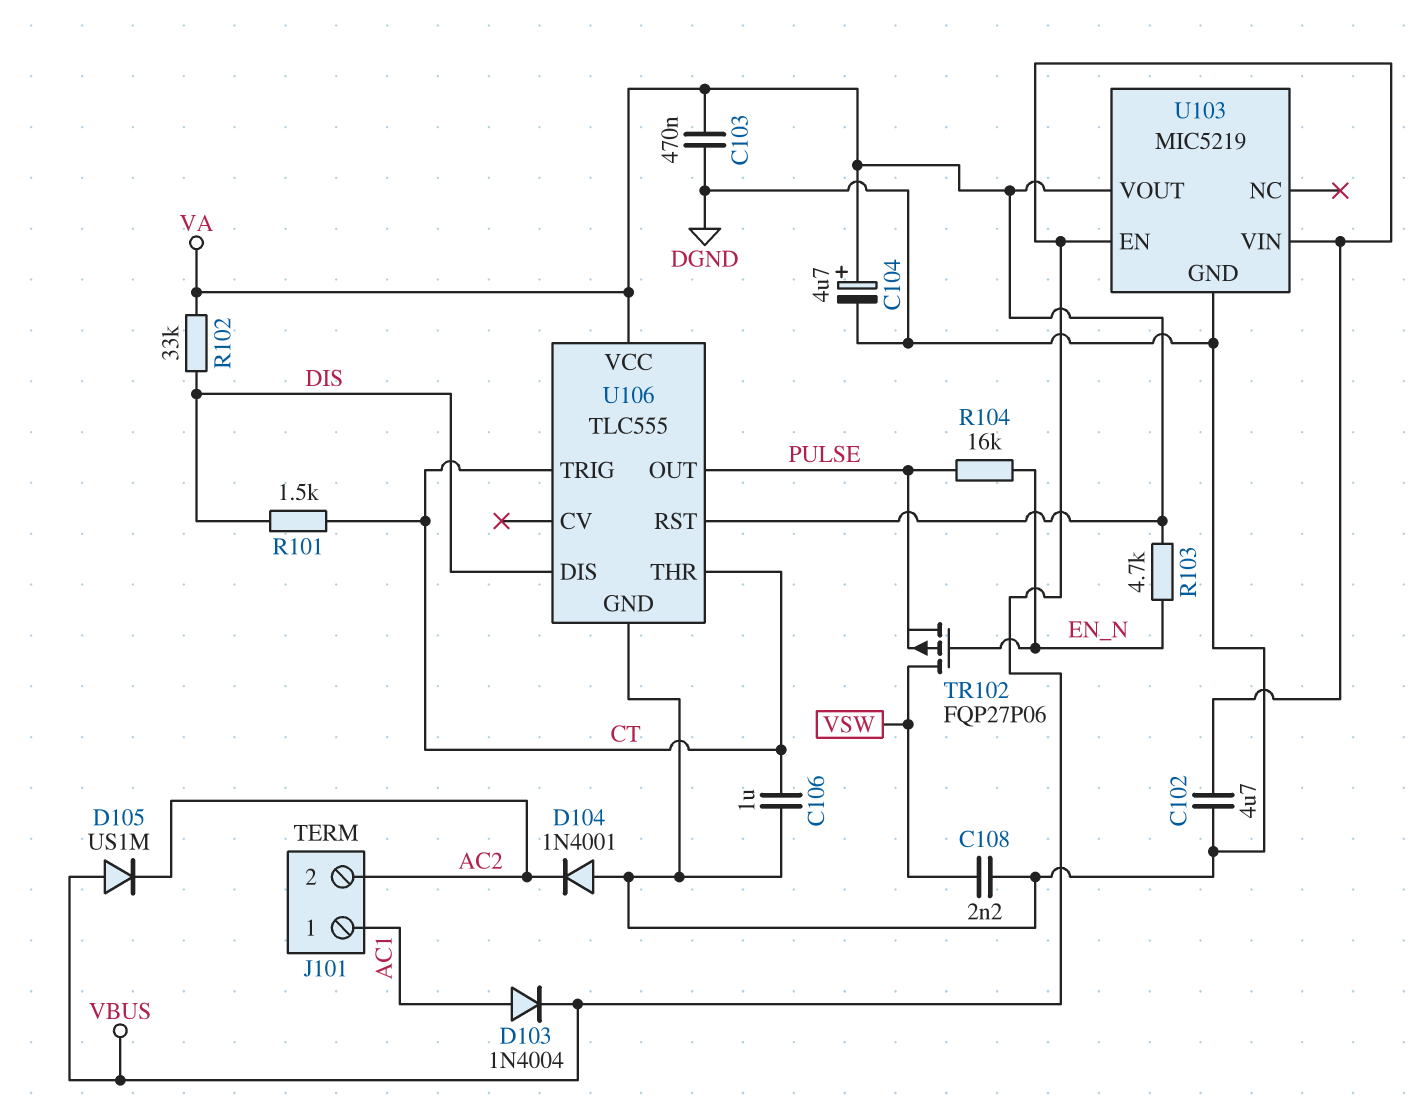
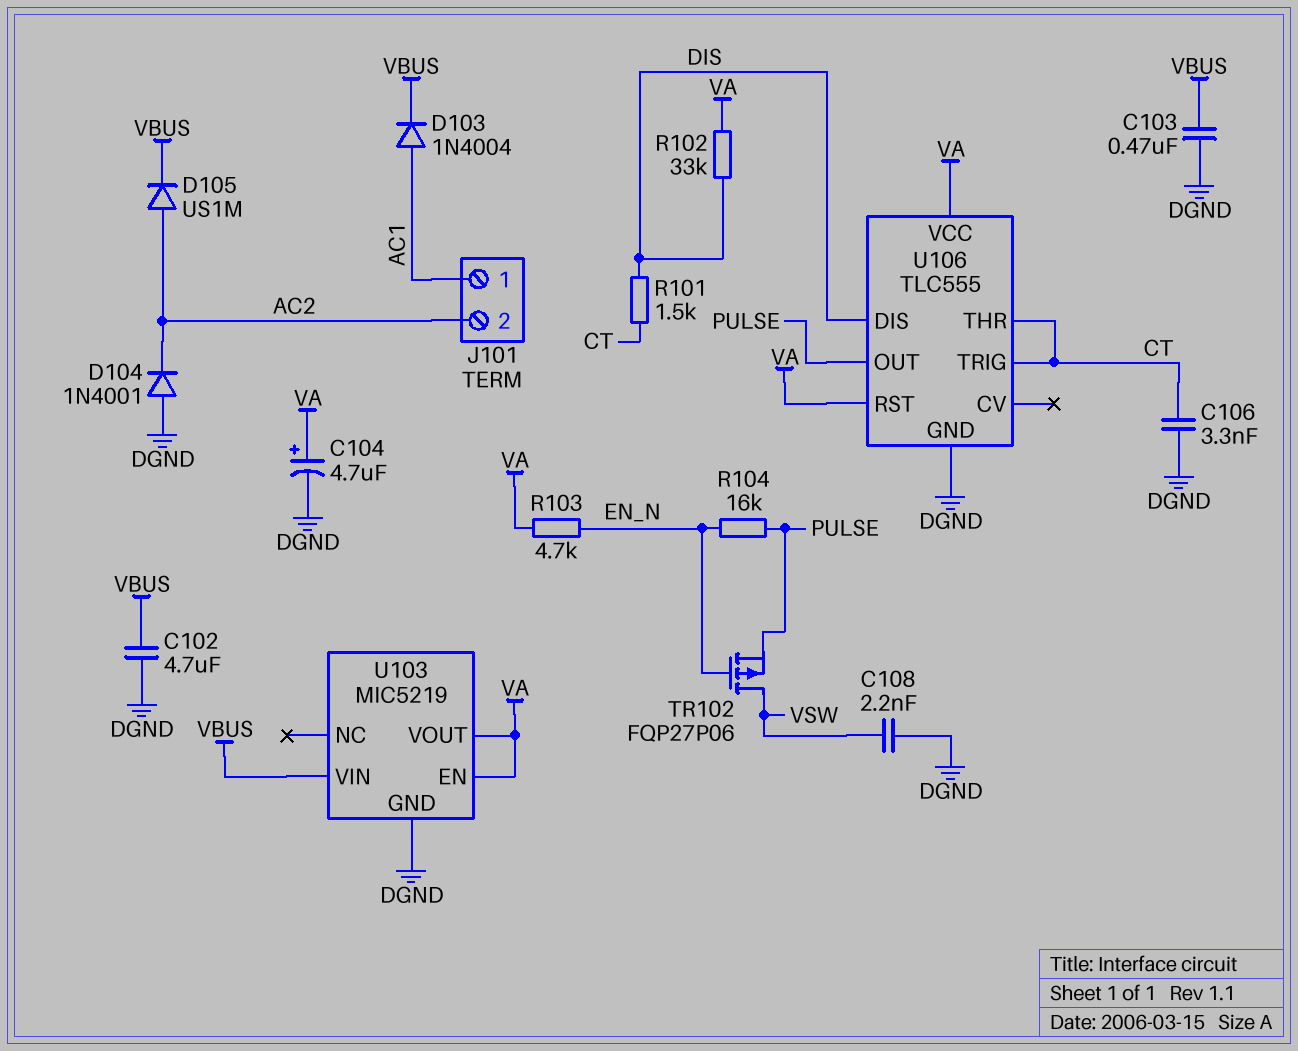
C103: 470nF (DGND, VA) -> 470nF (DGND, VBUS)
C106: 1uF (CT, DGND) -> 3.3nF (CT, DGND)
D105: diode US1M (A VBUS, K AC2) -> diode US1M (A AC2, K VBUS)
U103 pin EN: VBUS -> VA

